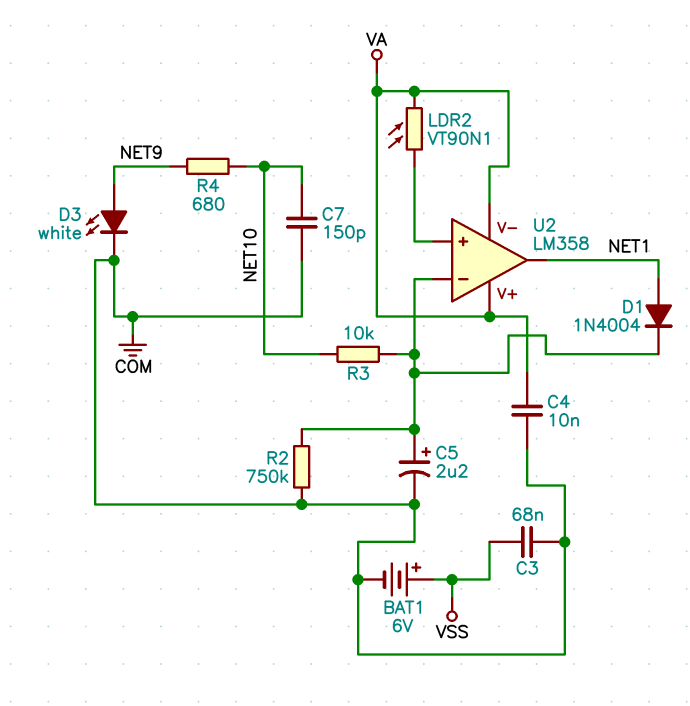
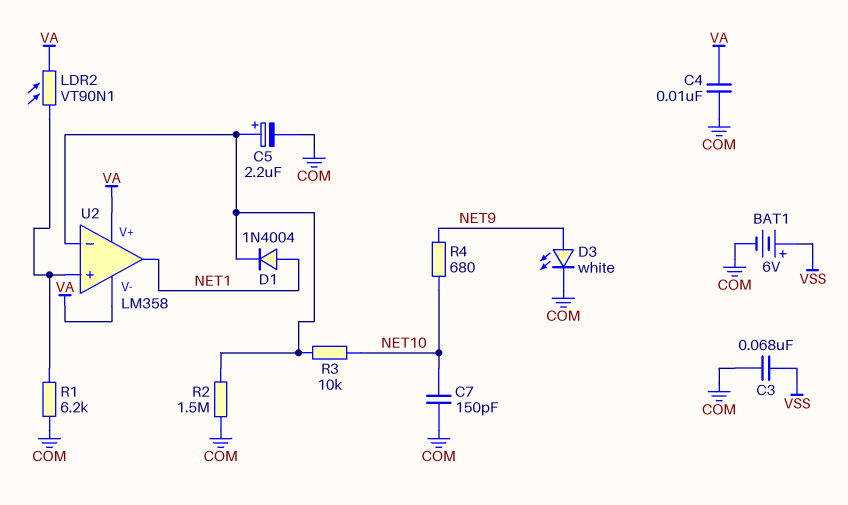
R1: none -> 6.2k (COM, U2/in+)
R2: 750k (COM, U2/in-) -> 1.5M (COM, U2/in-)

